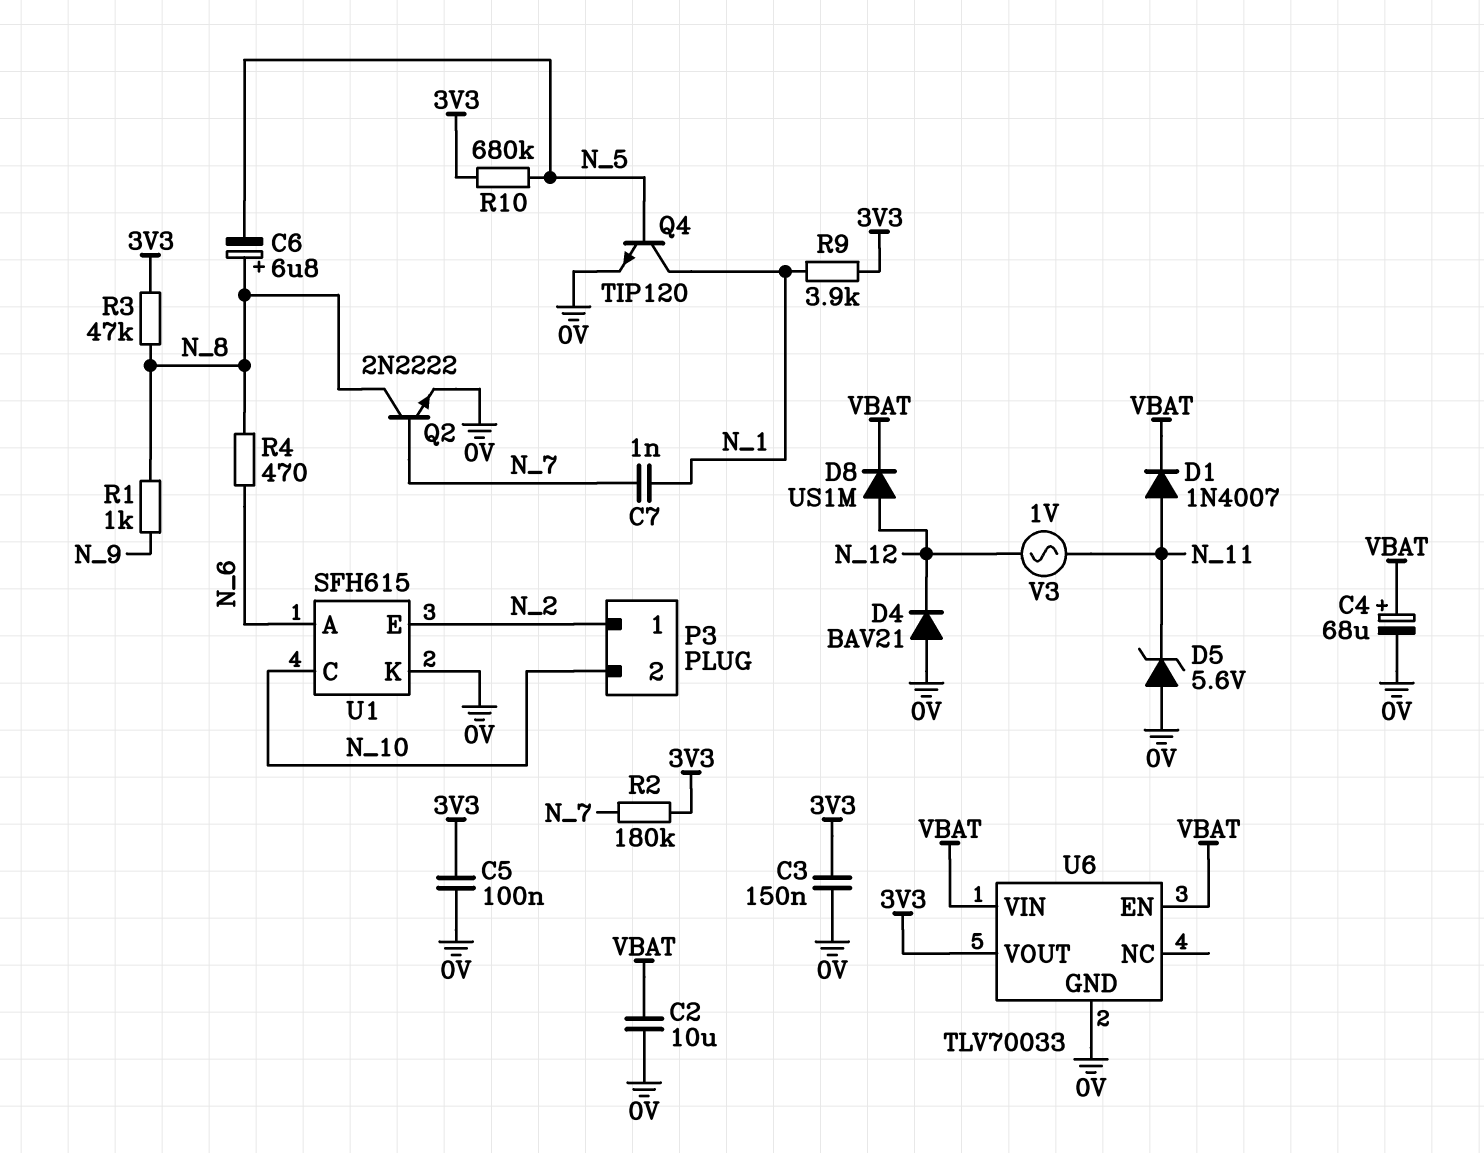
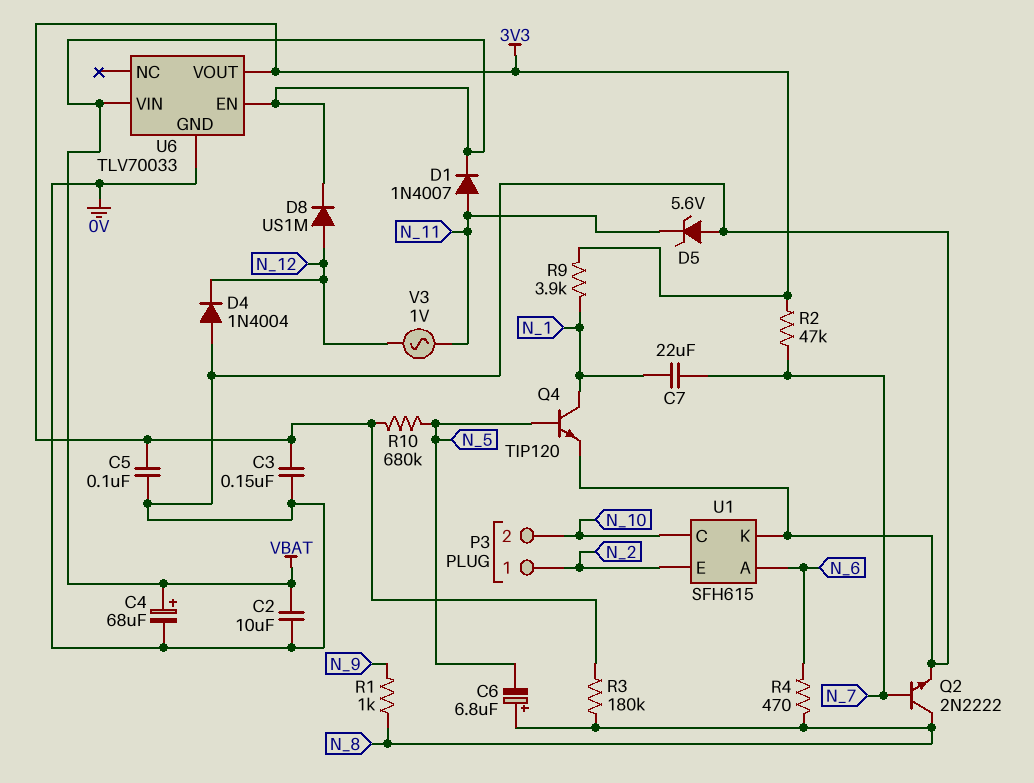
C7: 1nF (N_1, N_7) -> 22uF (N_1, N_7)
D4: diode BAV21 (A 0V, K N_12) -> diode 1N4004 (A 0V, K N_12)
R2: 180k (3V3, N_7) -> 47k (3V3, N_7)
R3: 47k (3V3, N_8) -> 180k (3V3, N_8)

